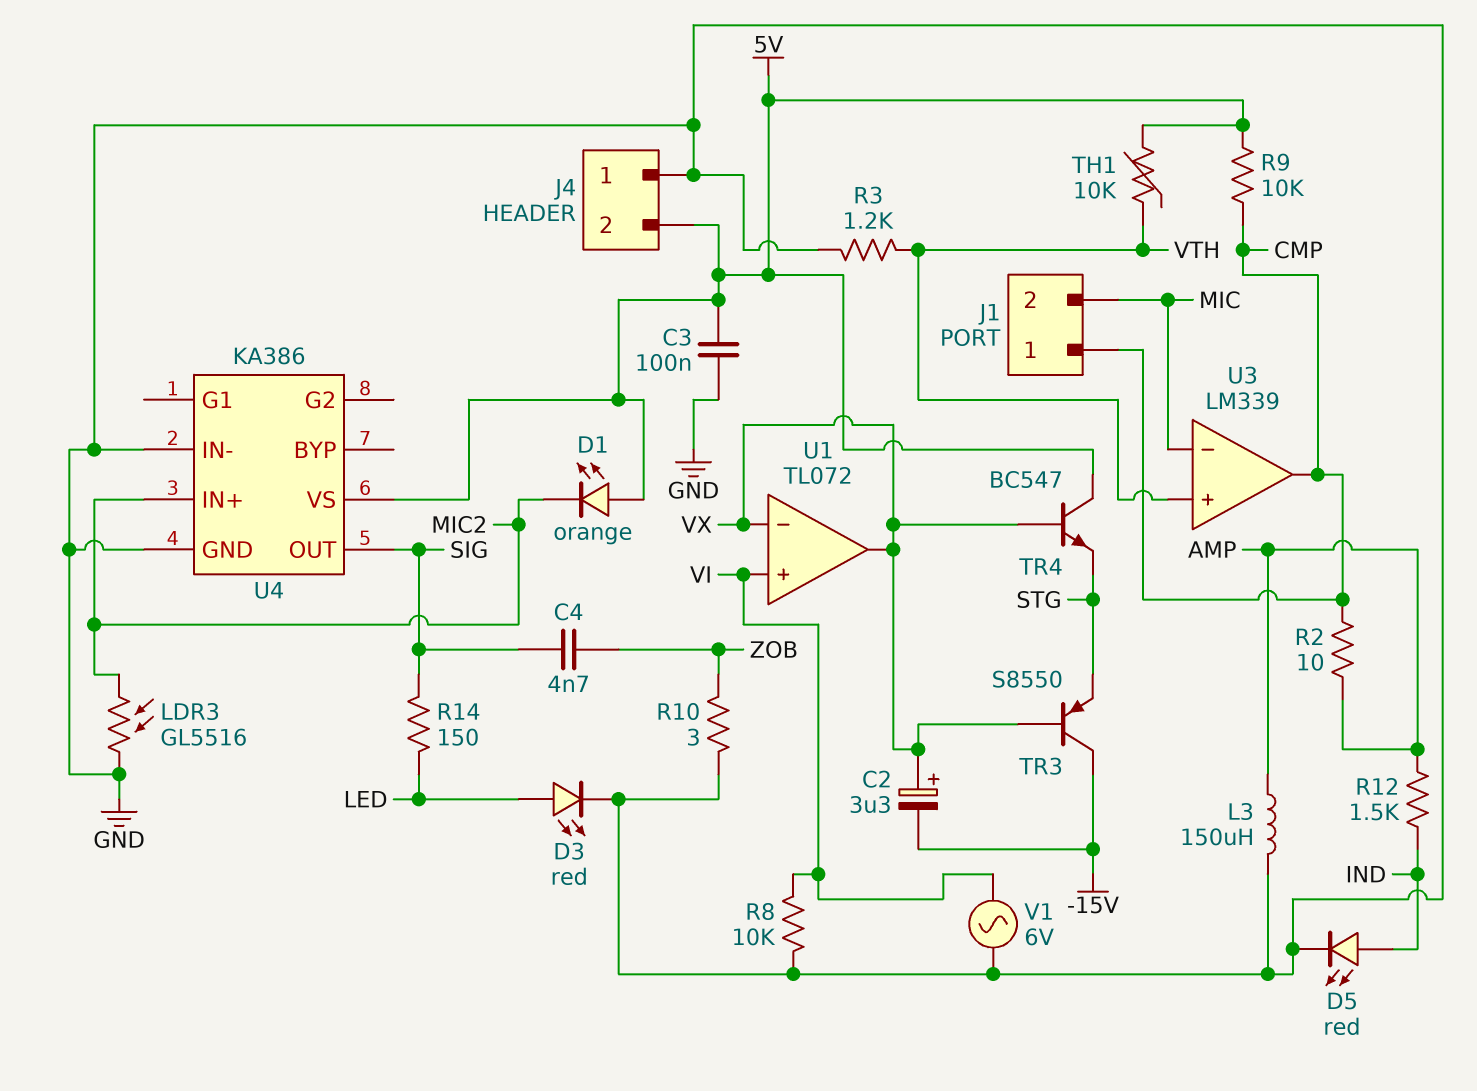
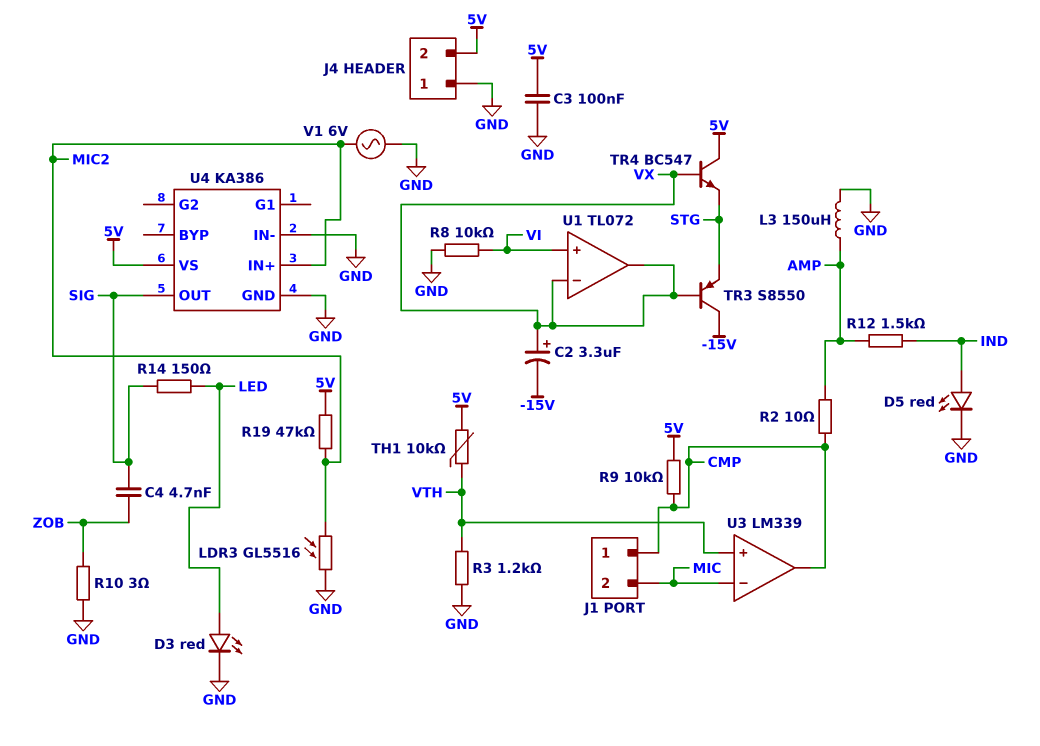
D1: LED orange (A 5V, K MIC2) -> none
R19: none -> 47k (5V, MIC2)
V1: AC 6V (GND, VI) -> AC 6V (GND, MIC2)

